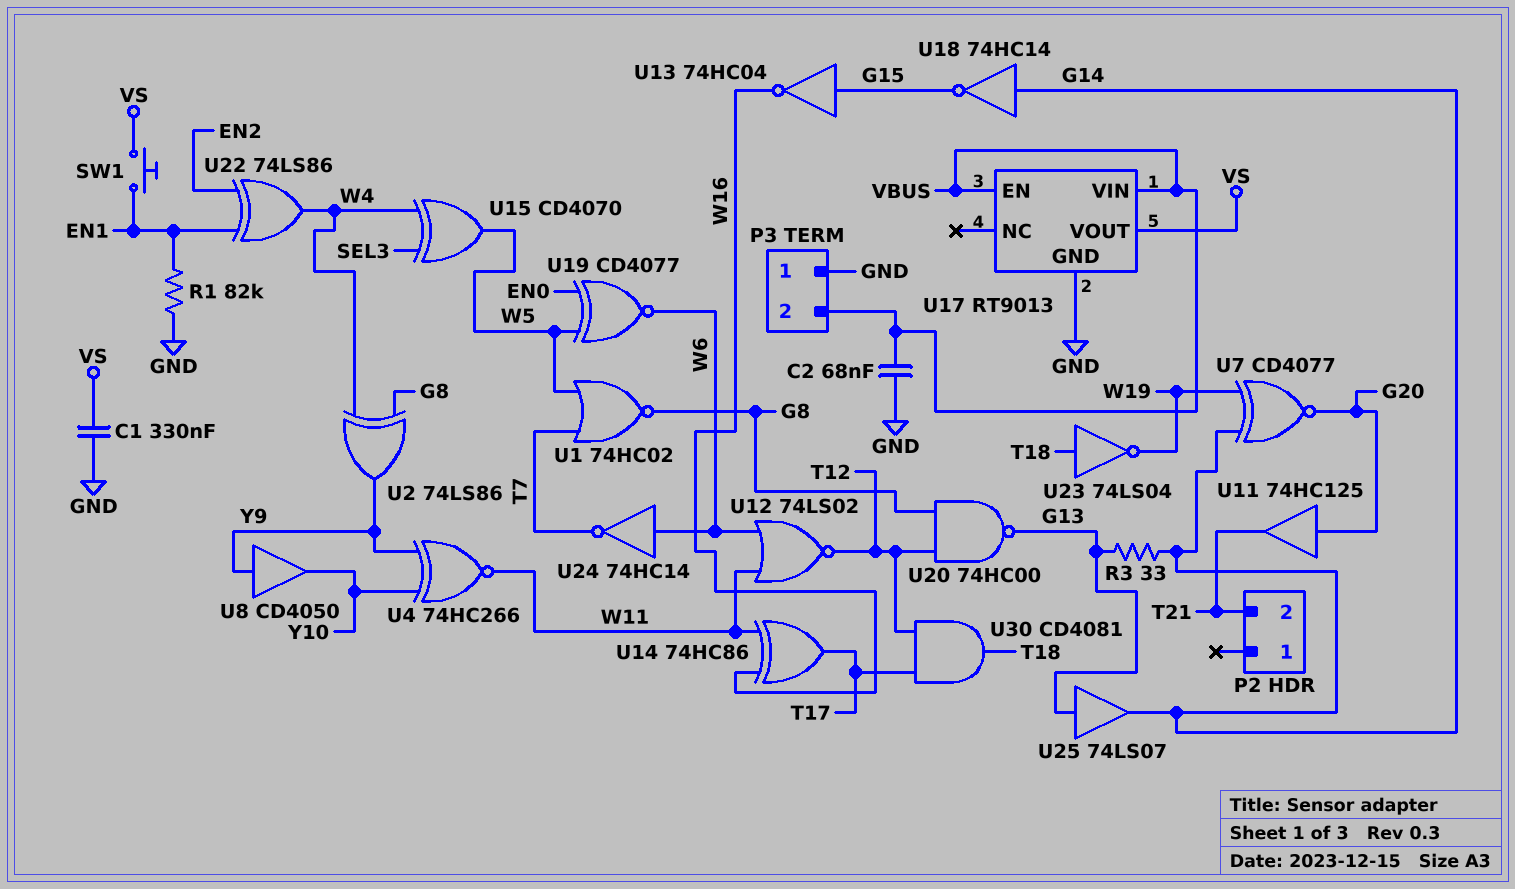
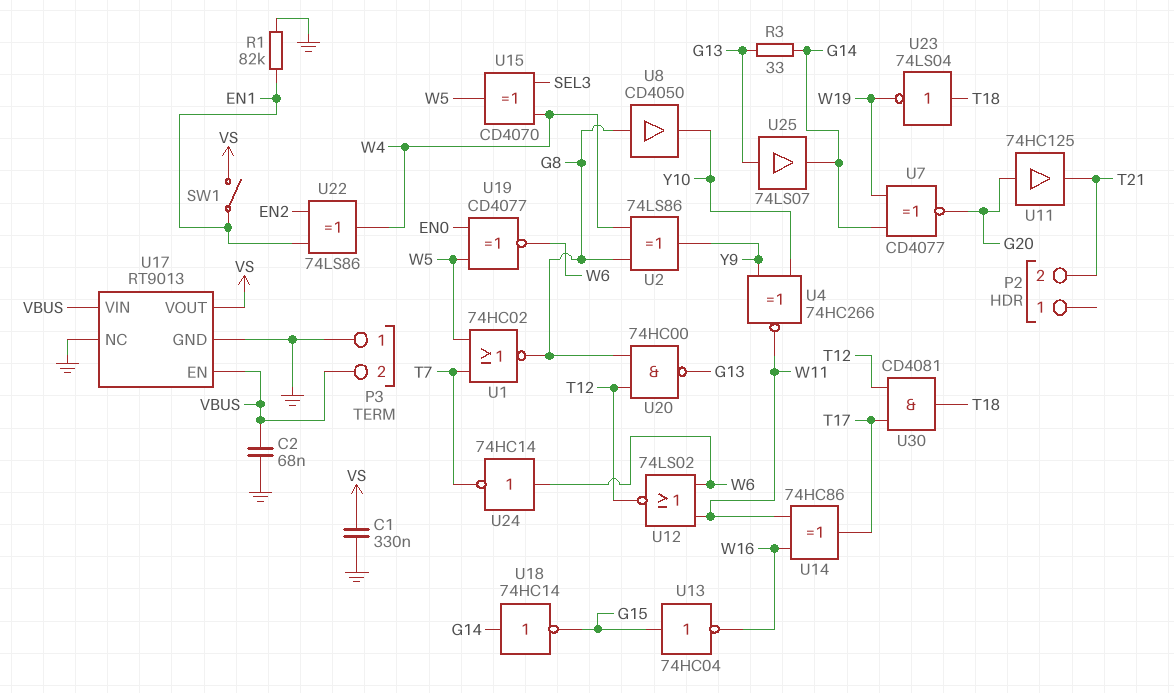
SW1: button (EN1, VS) -> switch (EN1, VS)
U8: buffer CD4050 (in Y9, out Y10) -> buffer CD4050 (in G8, out Y10)
U17 pin NC: none -> GND

